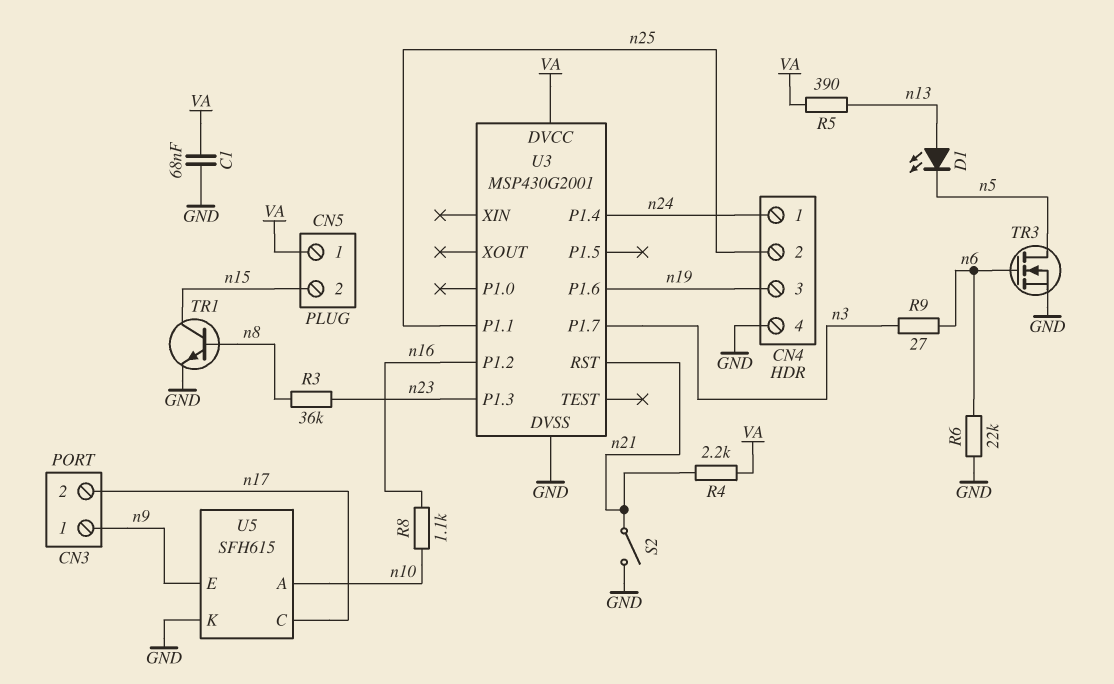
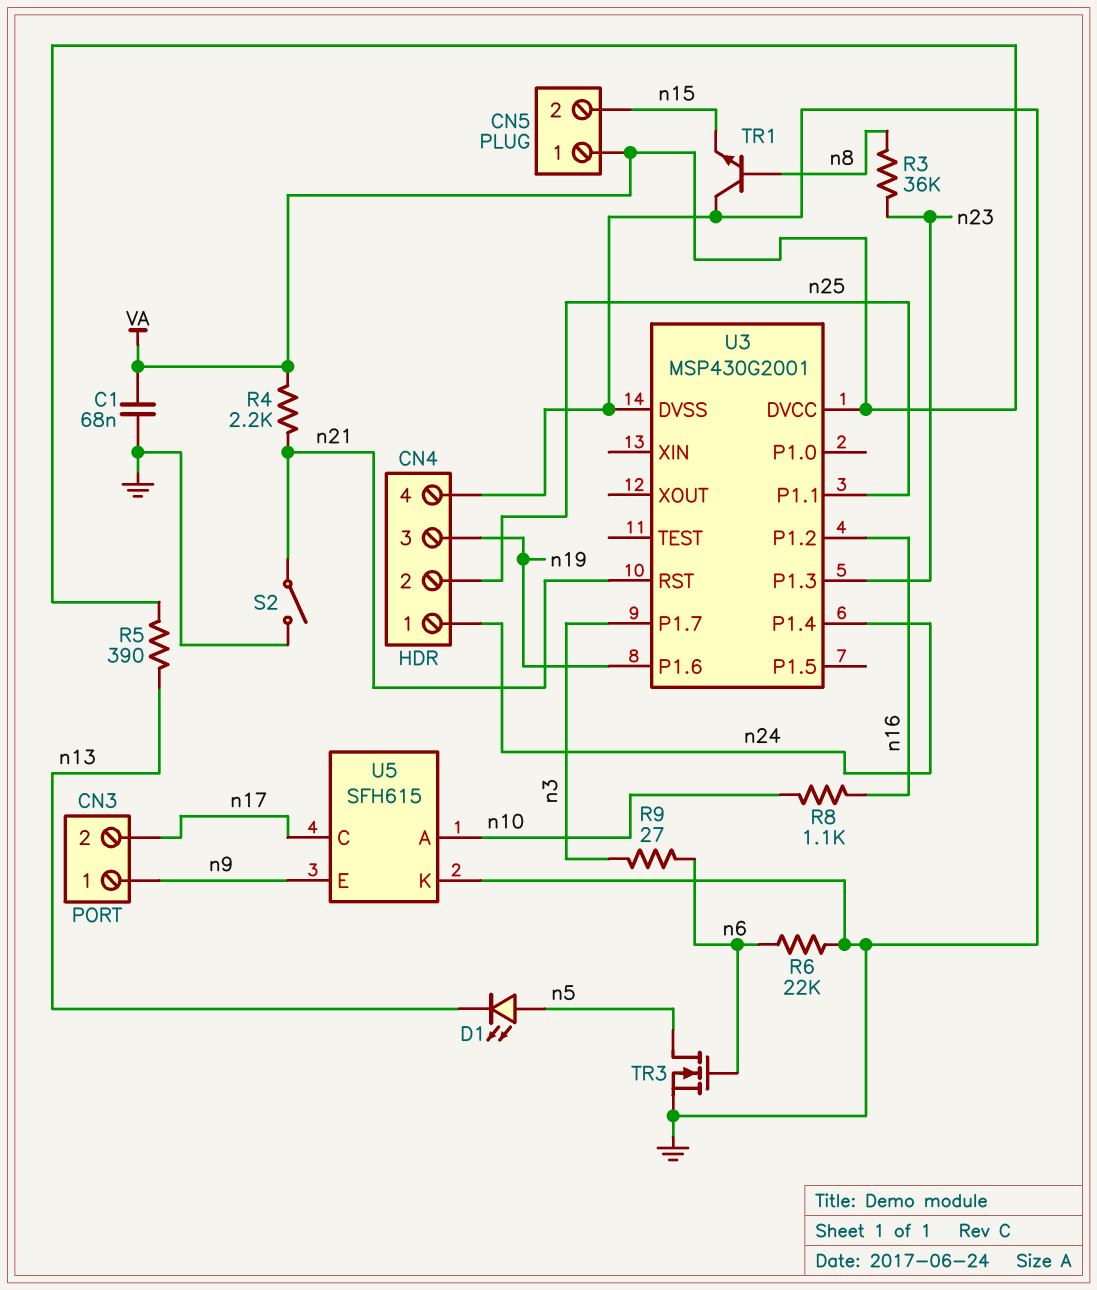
D1: LED (A n13, K n5) -> LED (A n5, K n13)
TR1: NPN (B n8, C n15, E GND) -> NPN (B n8, C GND, E n15)

